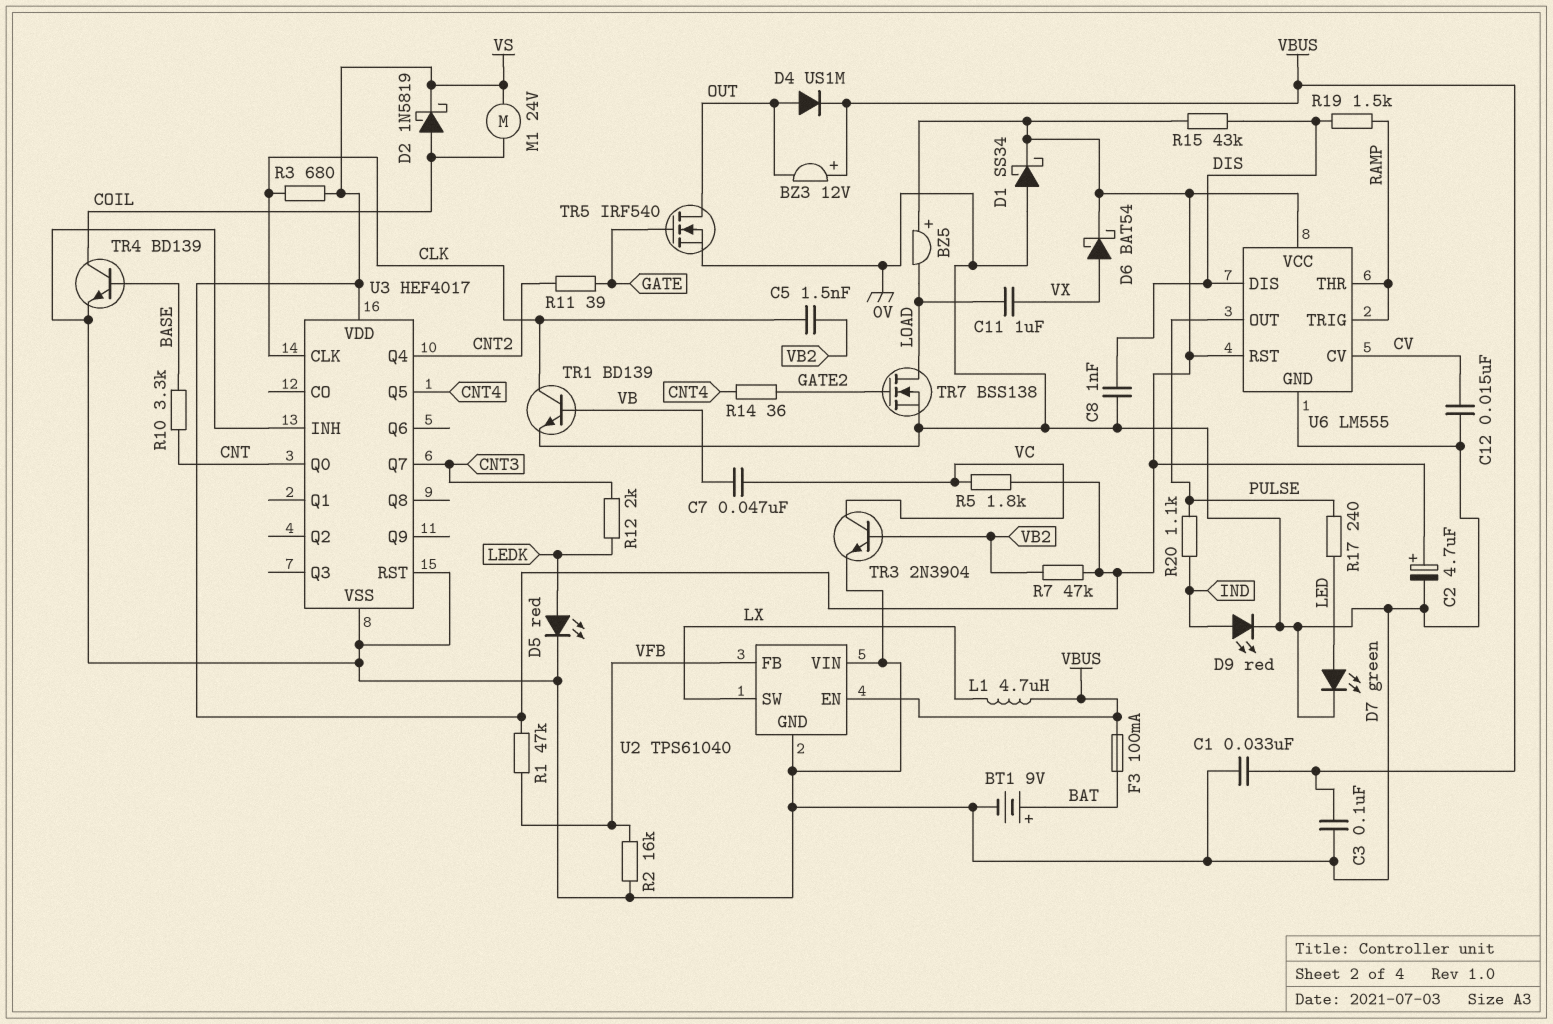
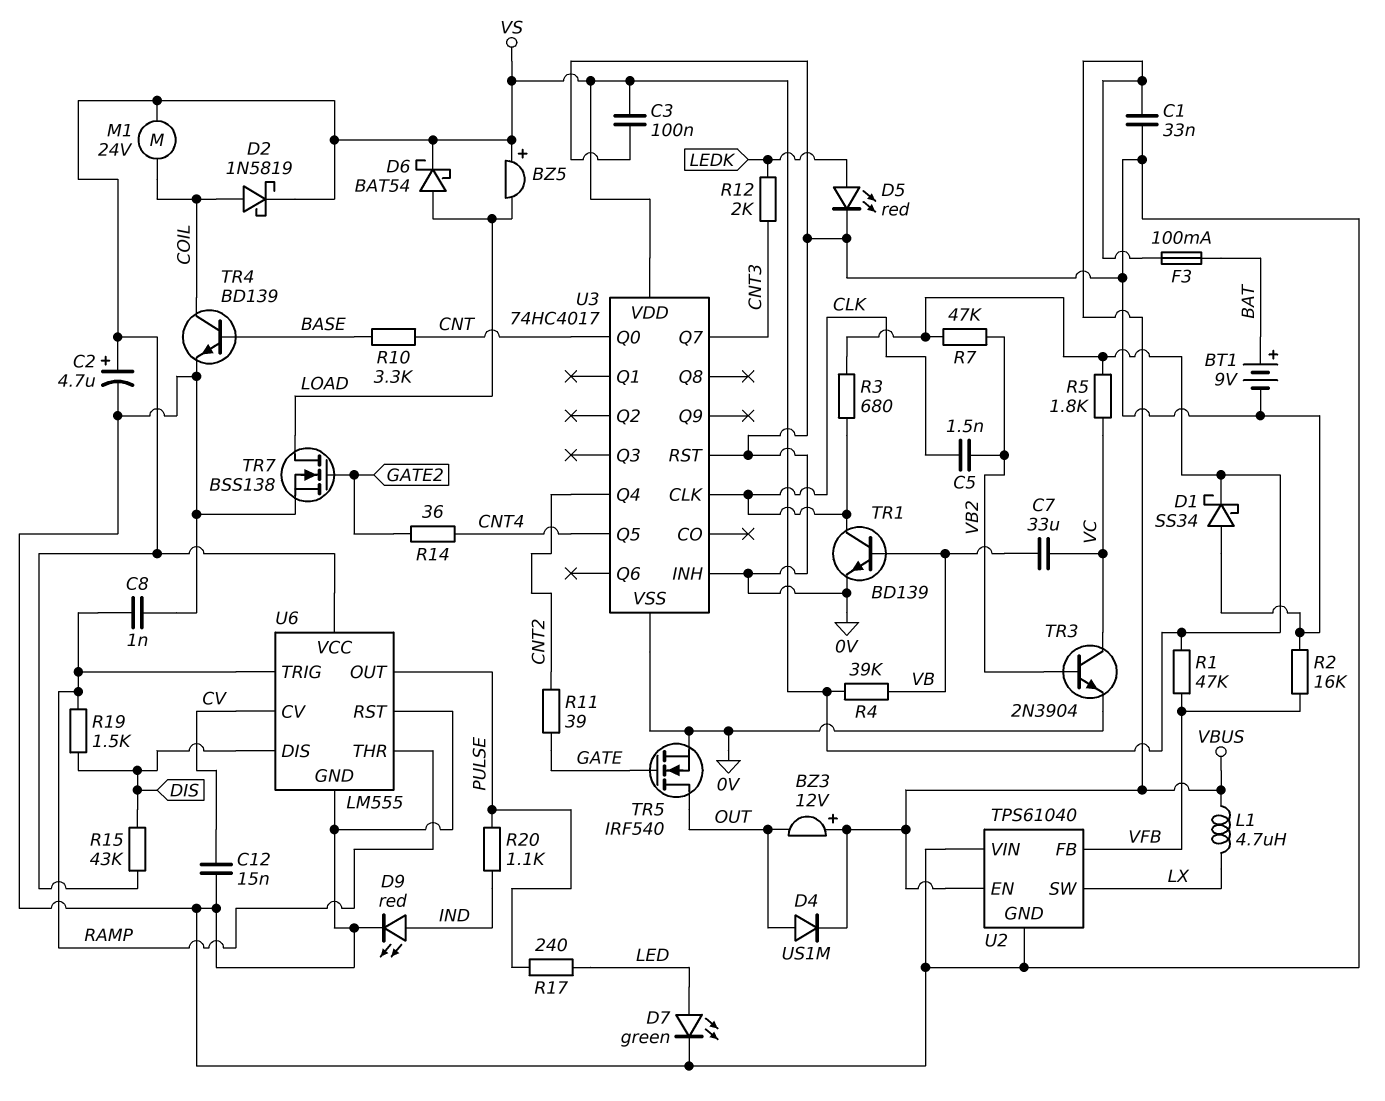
C3: 100nF (0V, VBUS) -> 100nF (0V, VS)
C7: 47nF (VB, VC) -> 33uF (VB, VC)
C8: 1nF (0V, DIS) -> 1nF (0V, RAMP)
C11: 1uF (LOAD, VX) -> none
D6: schottky BAT54 (A VX, K VS) -> schottky BAT54 (A LOAD, K VS)
R4: none -> 39k (VB, VS)
U3: HEF4017 -> 74HC4017
U6 pin RST: VS -> 0V

